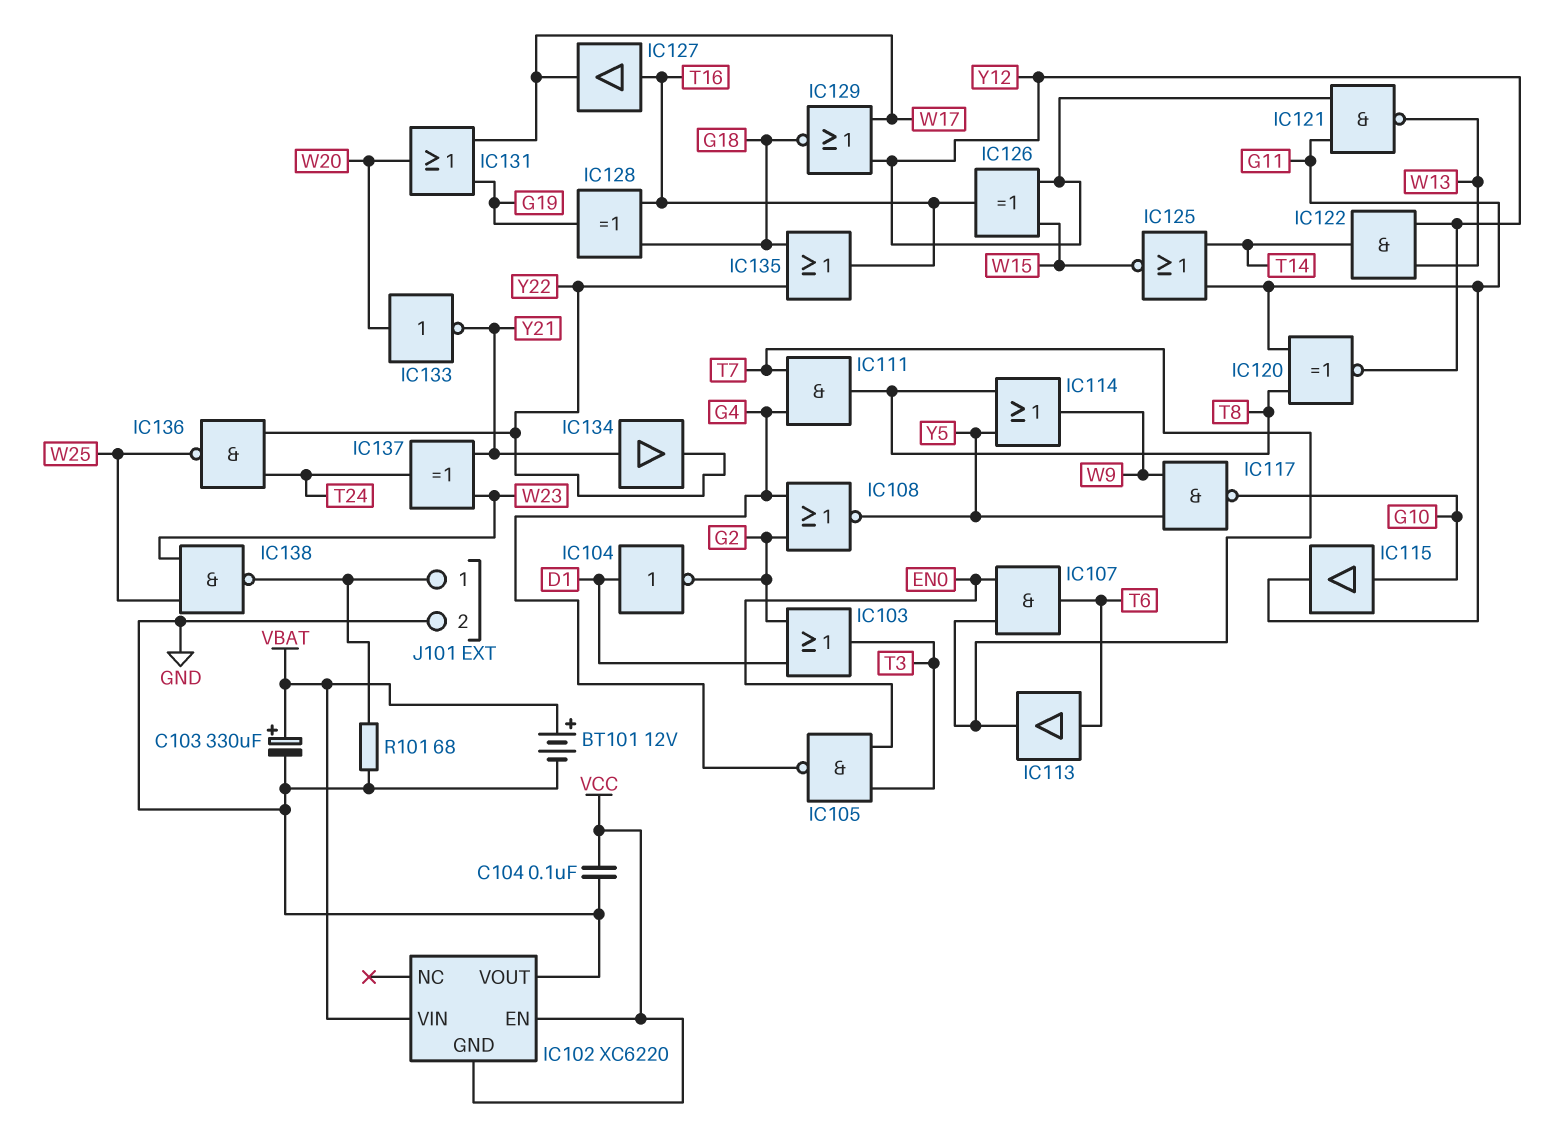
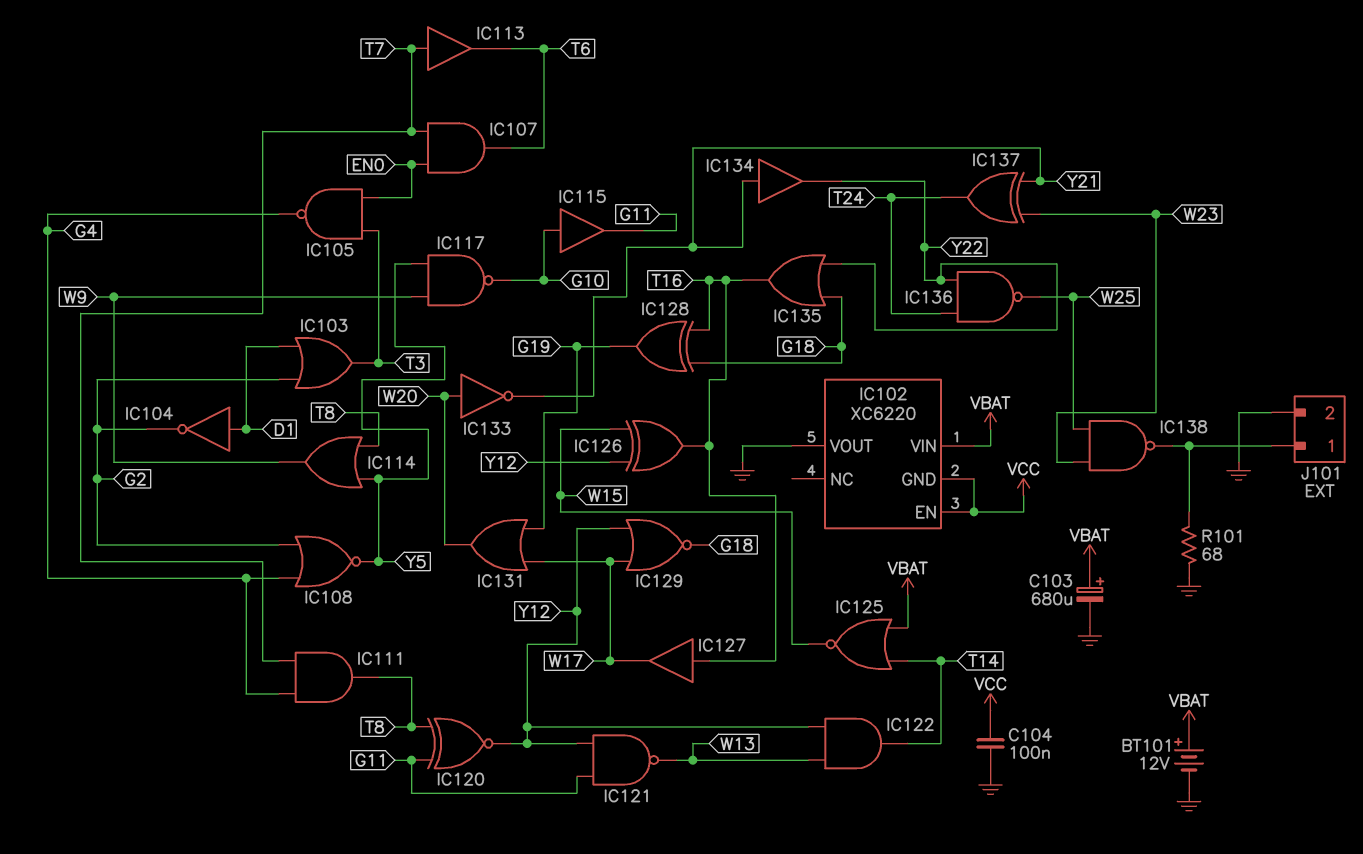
C103: 330uF (plus VBAT, minus GND) -> 680uF (plus VBAT, minus GND)
IC113: buffer (in T6, out T7) -> buffer (in T7, out T6)
IC125: NOR (in G11, in T14, out W15) -> NOR (in T14, in VBAT, out W15)

